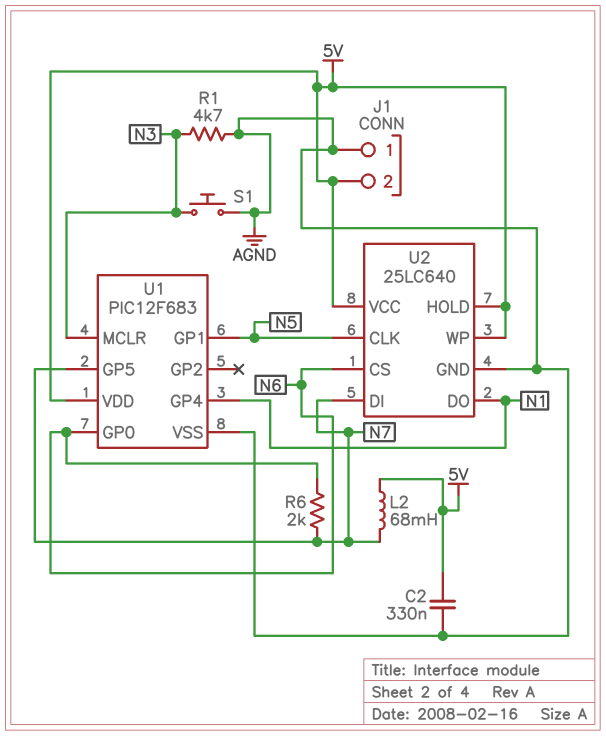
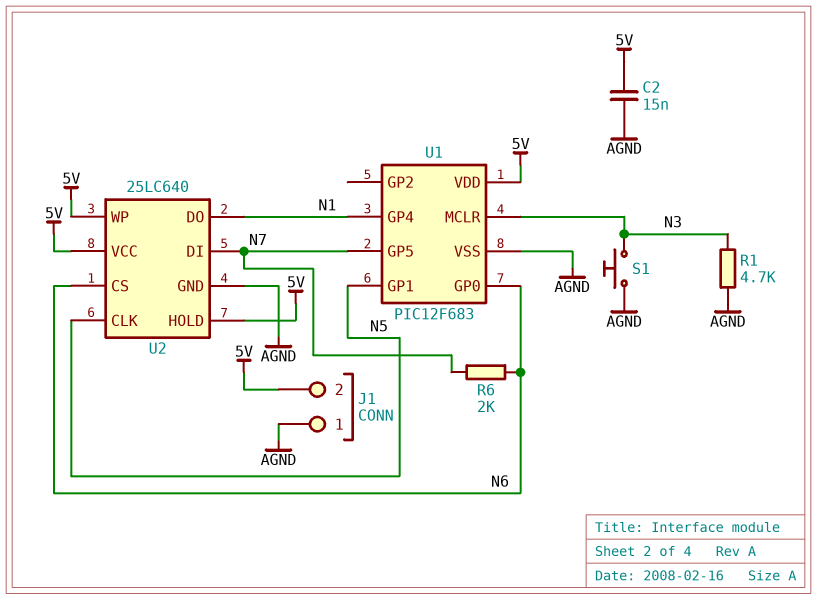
C2: 330nF (5V, AGND) -> 15nF (5V, AGND)
L2: 68mH (5V, N7) -> none

